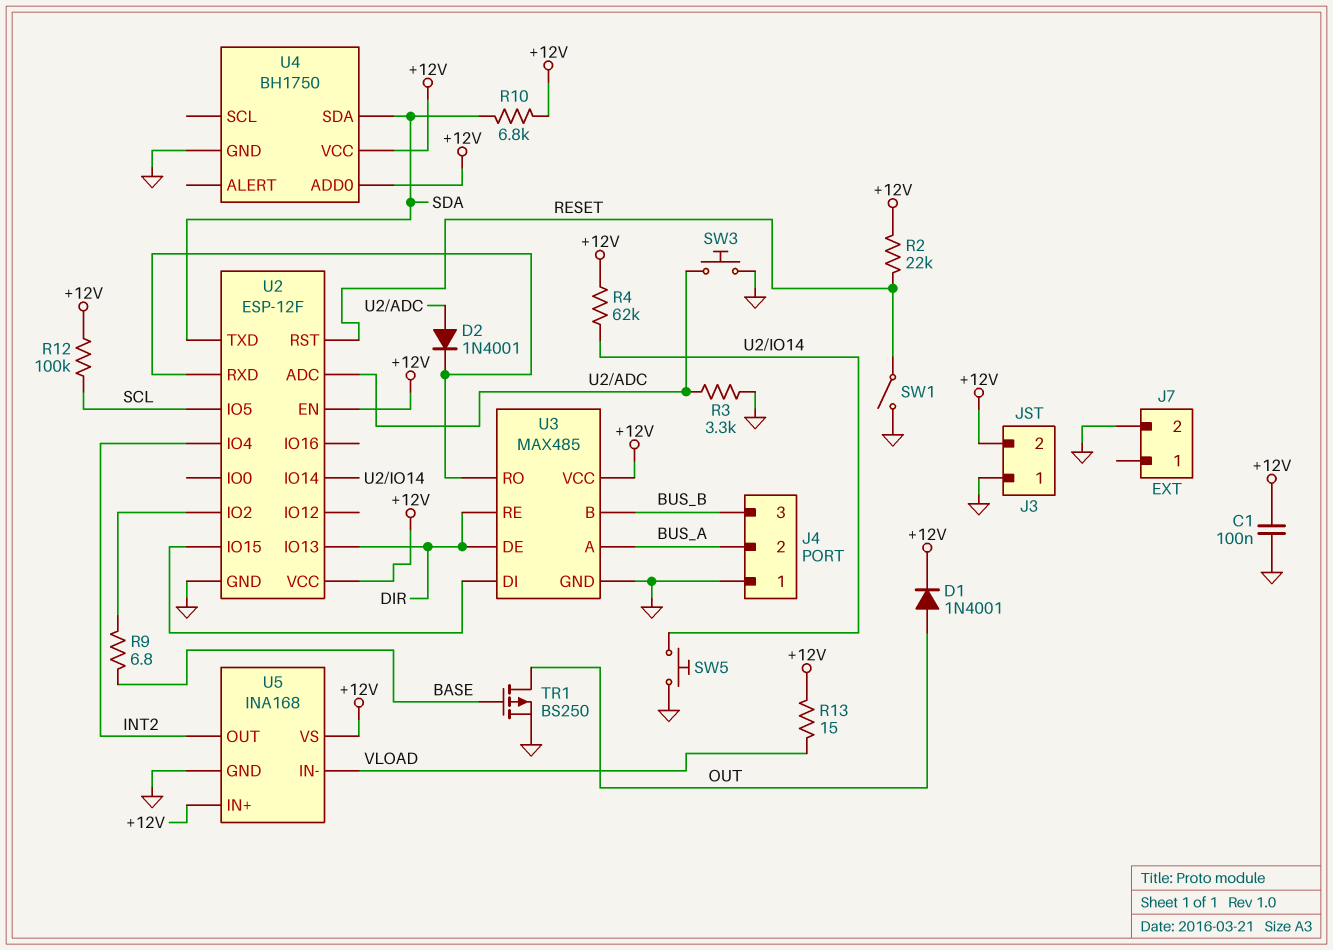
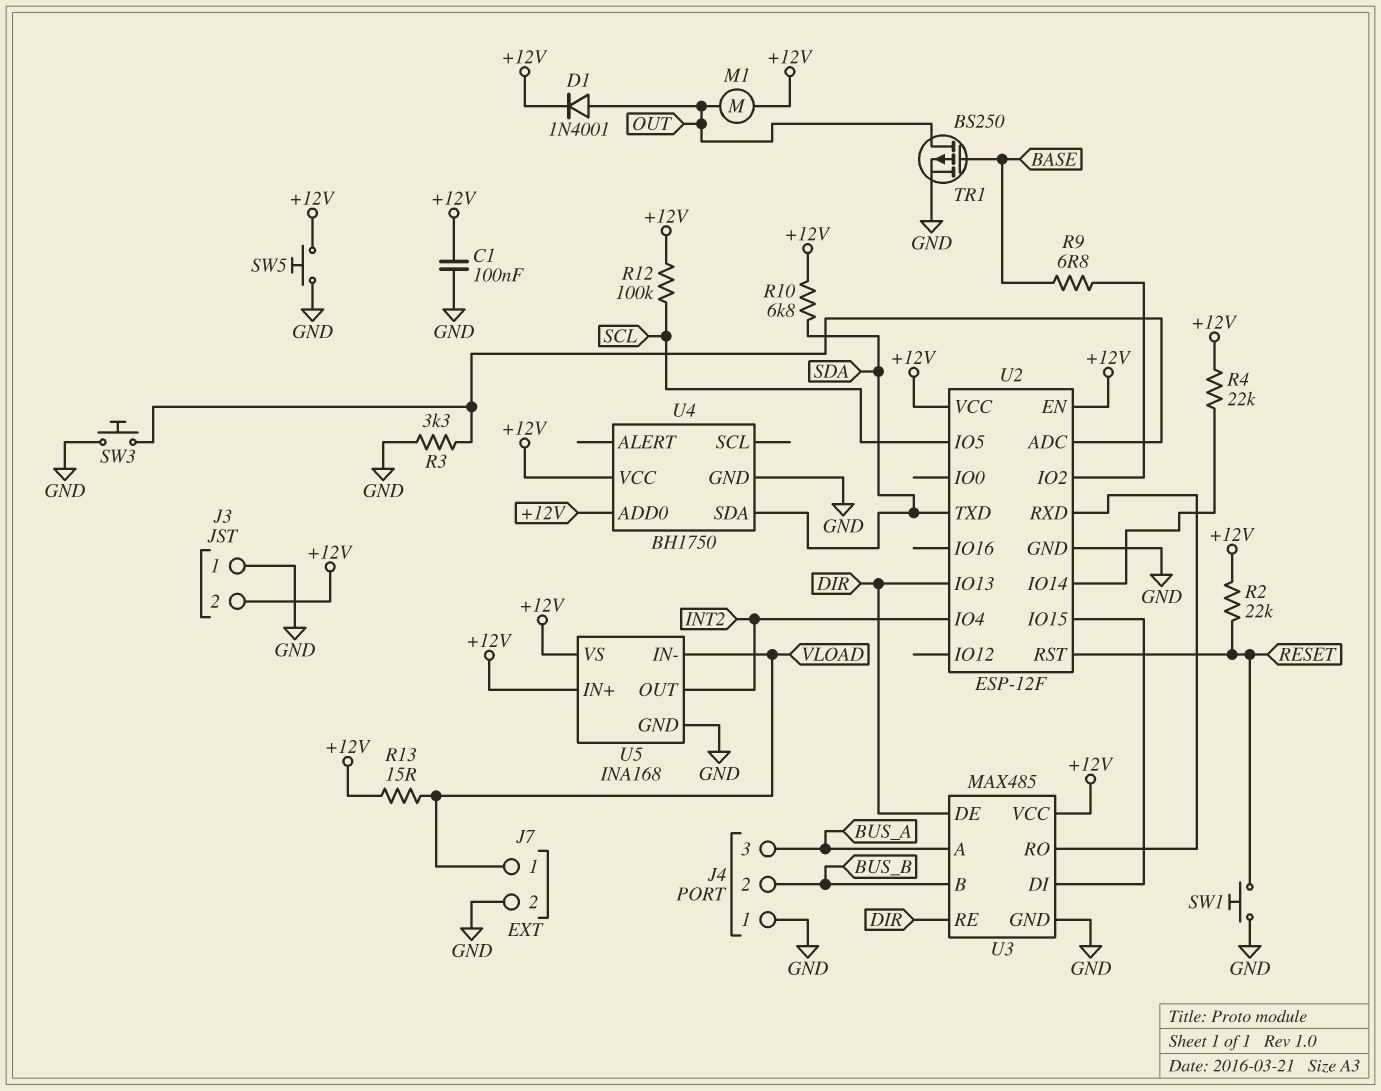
D2: diode 1N4001 (A U2/ADC, K U2/RXD) -> none
J4 pin 2: BUS_A -> BUS_B
J4 pin 3: BUS_B -> BUS_A
J7 pin 1: none -> VLOAD
M1: none -> motor (+12V, OUT)
R4: 62k (+12V, U2/IO14) -> 22k (+12V, U2/IO14)
SW1: switch (GND, RESET) -> button (GND, RESET)
SW5: button (GND, U2/IO14) -> button (+12V, GND)

